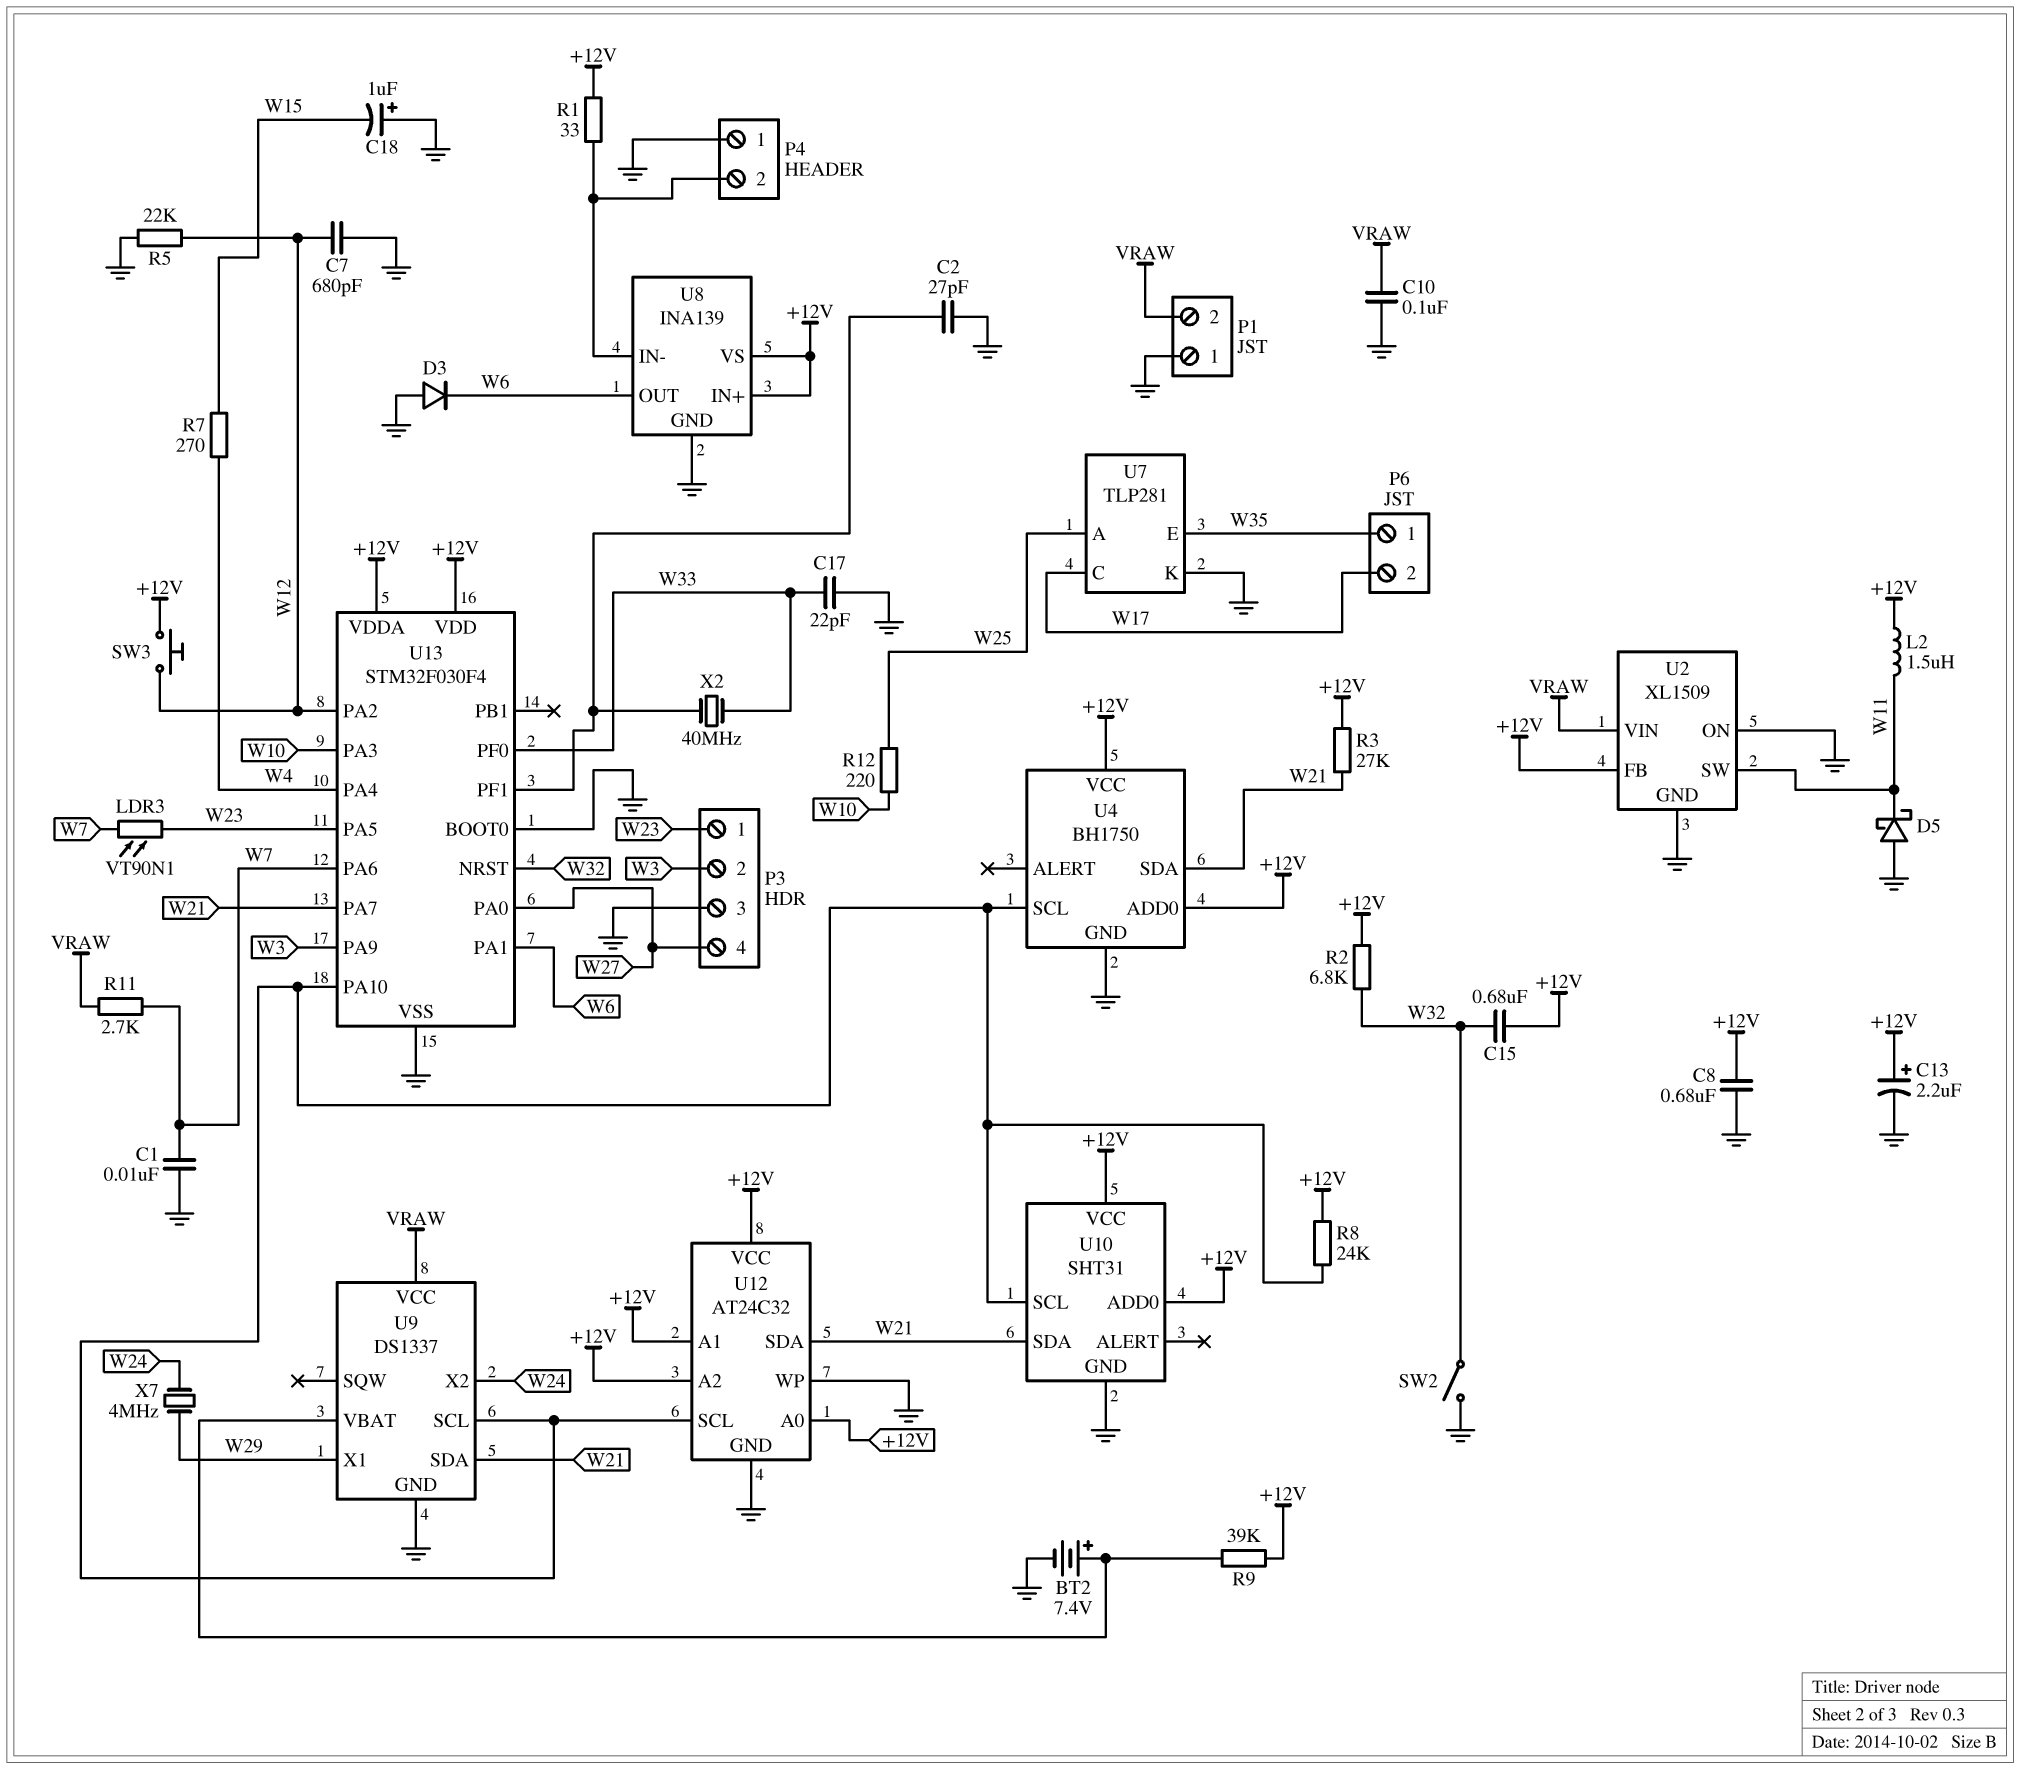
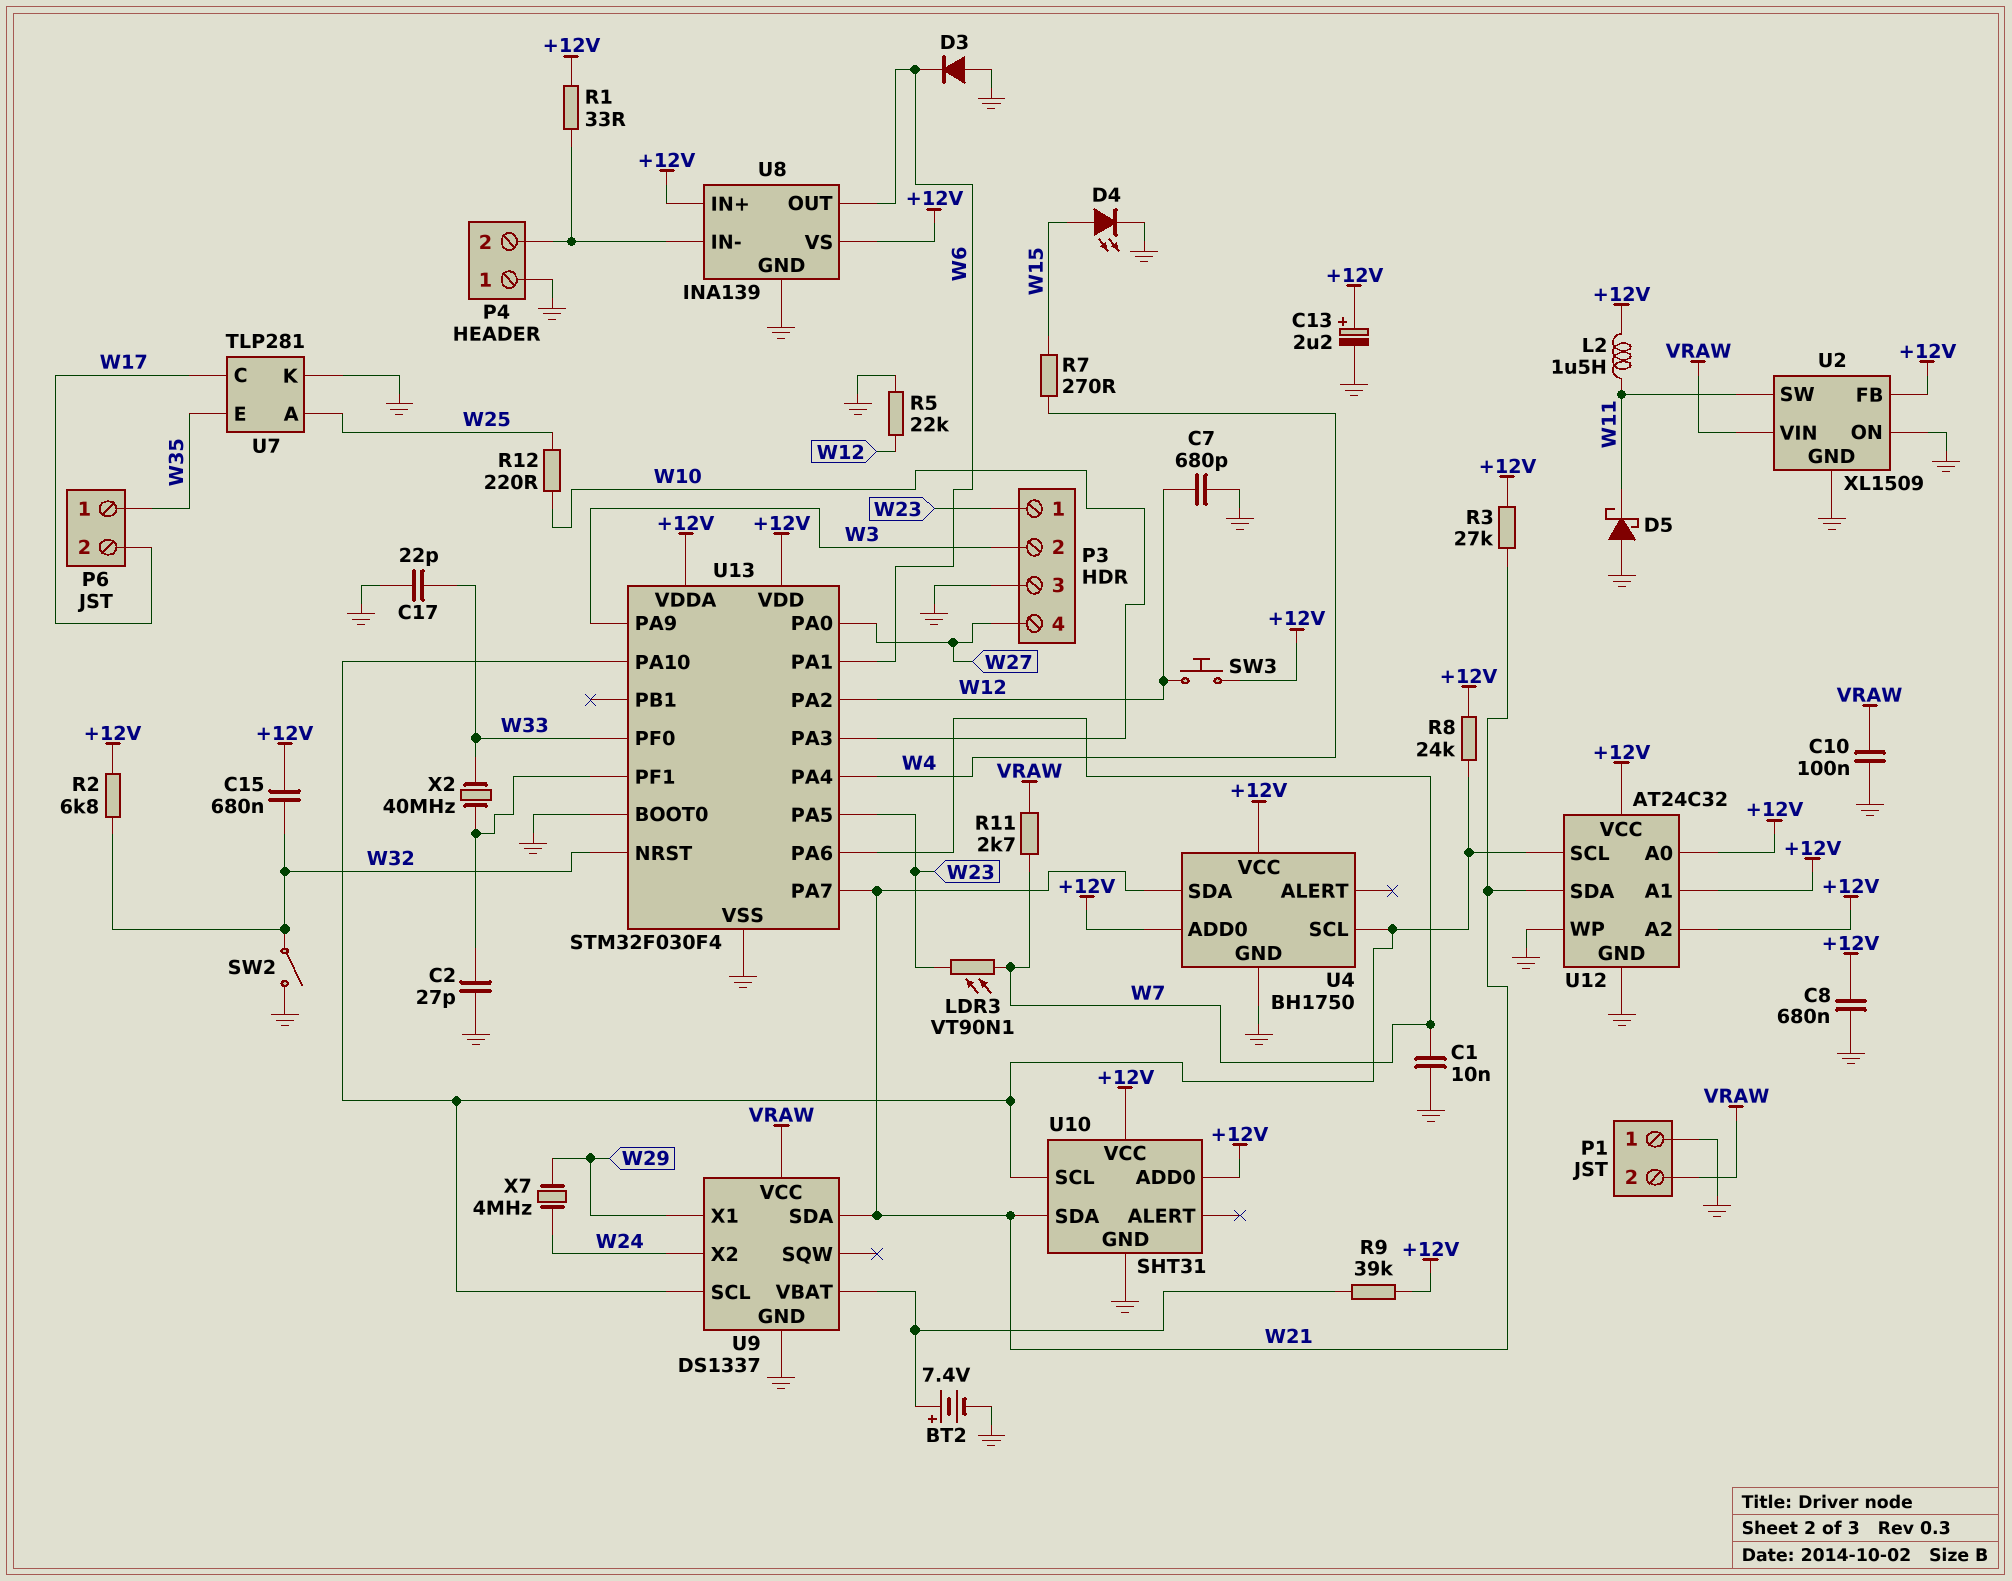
C18: 1uF (plus GND, minus W15) -> none
D4: none -> LED (A W15, K GND)

